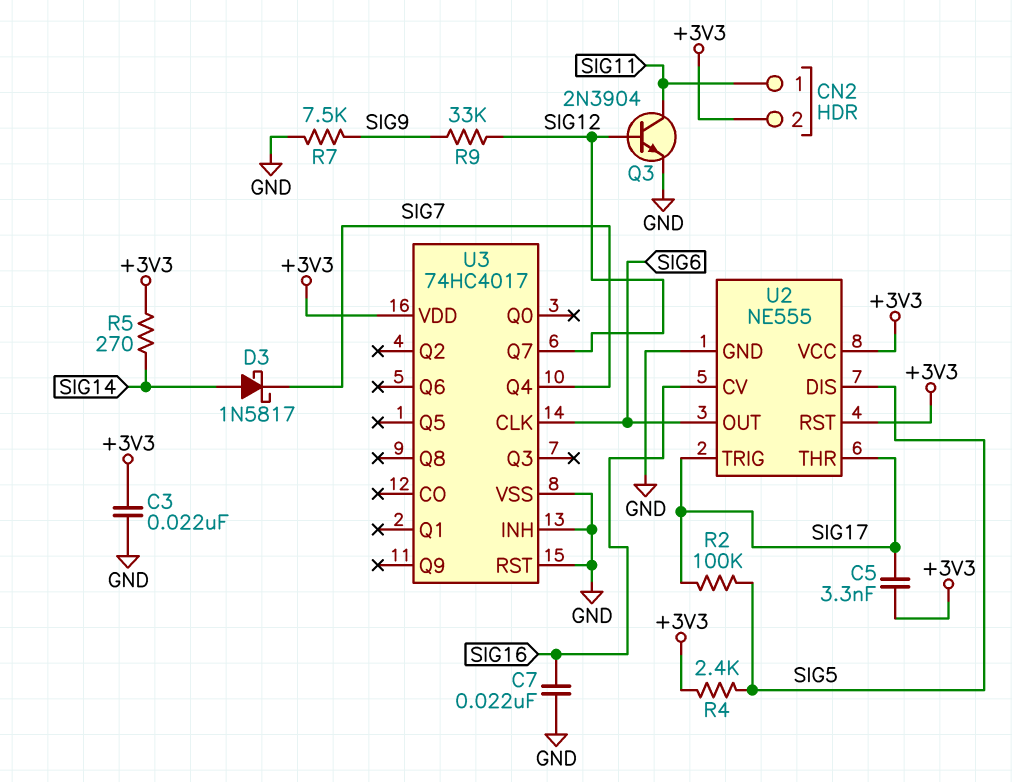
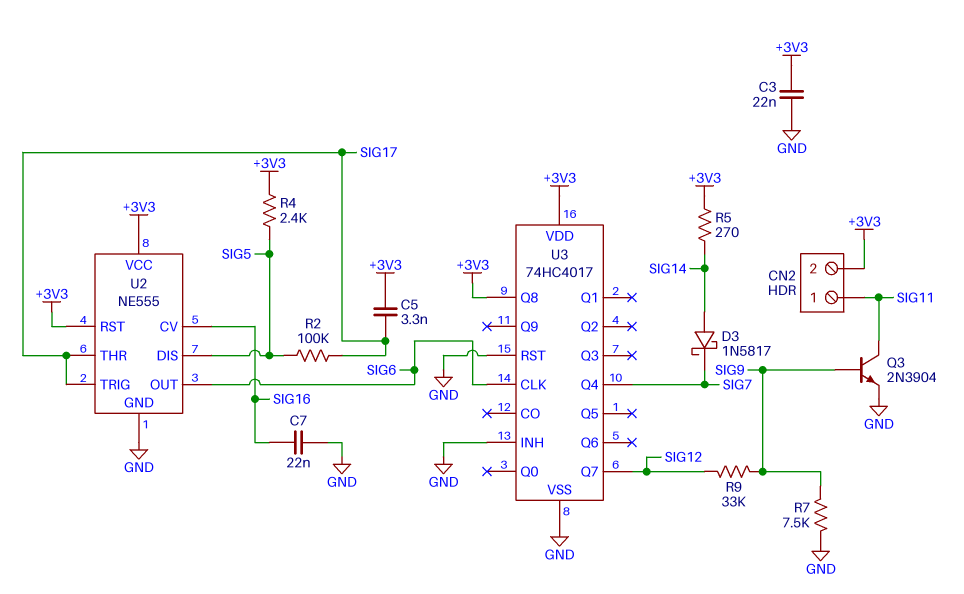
Q3: NPN 2N3904 (B SIG12, C SIG11, E GND) -> NPN 2N3904 (B SIG9, C SIG11, E GND)
U3 pin Q8: none -> +3V3

